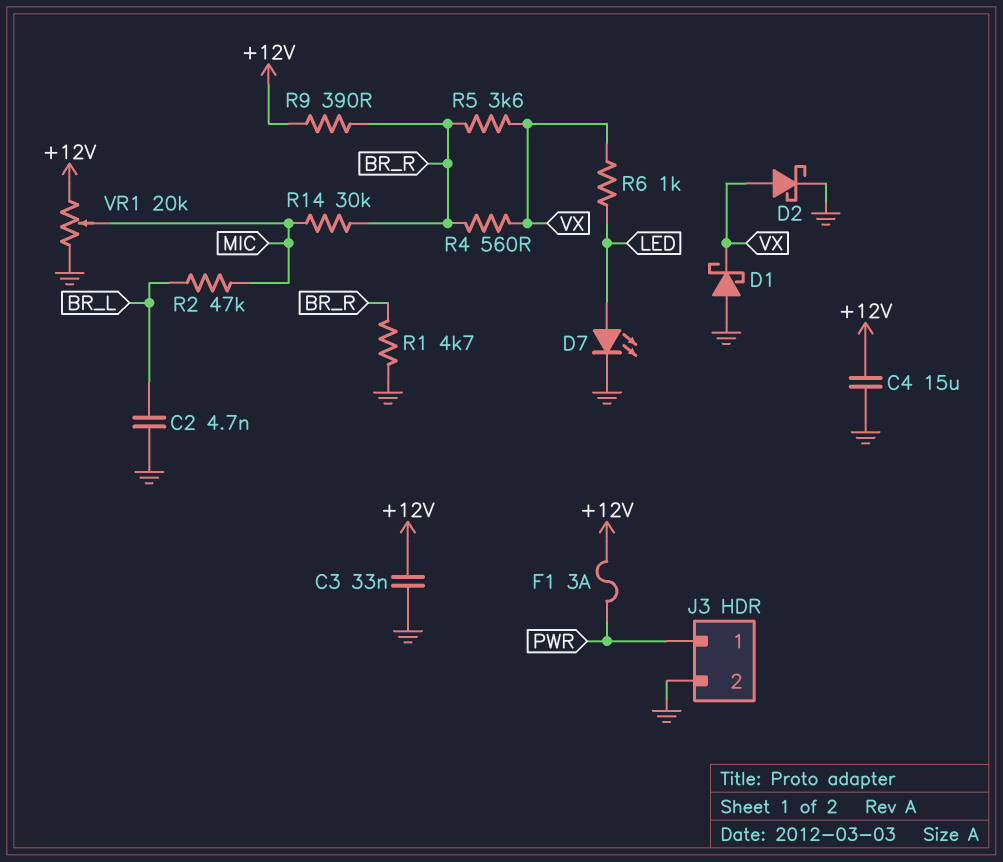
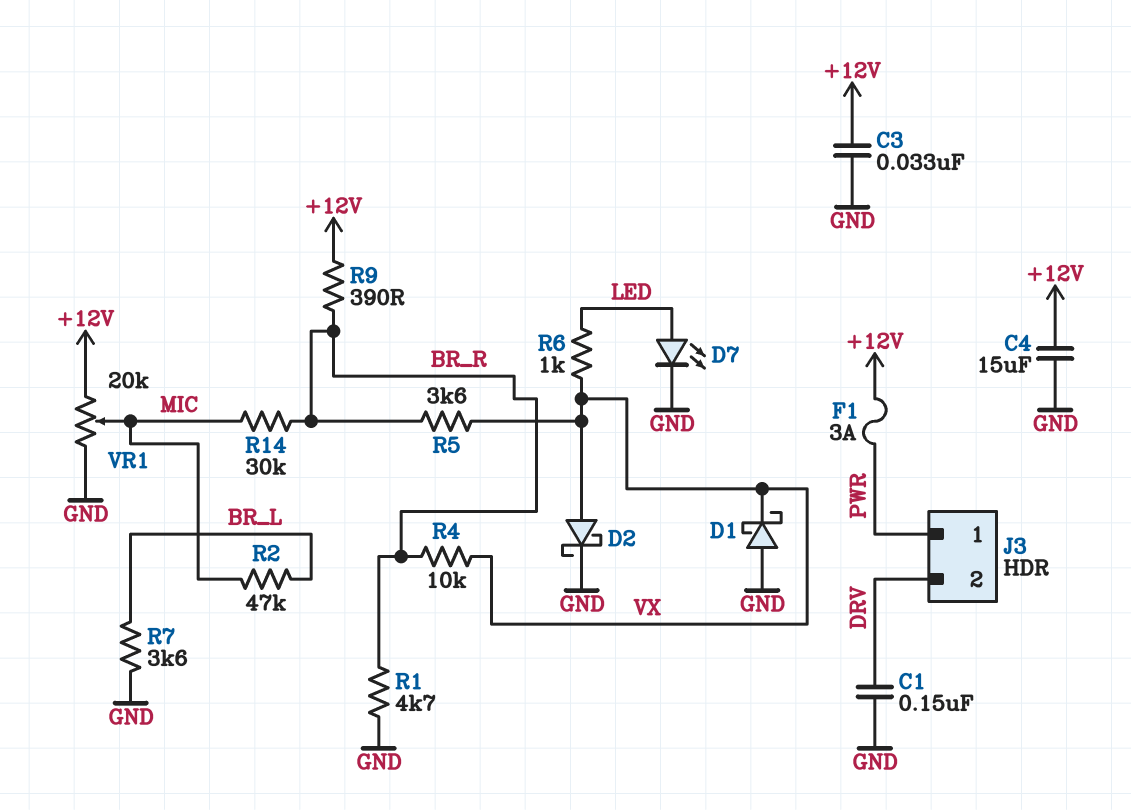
C1: none -> 150nF (DRV, GND)
C2: 4.7nF (BR_L, GND) -> none
J3 pin 2: GND -> DRV
R4: 560 (BR_R, VX) -> 10k (BR_R, VX)
R7: none -> 3.6k (BR_L, GND)

